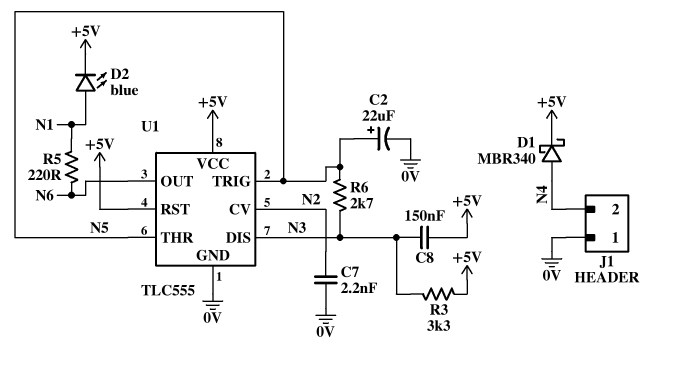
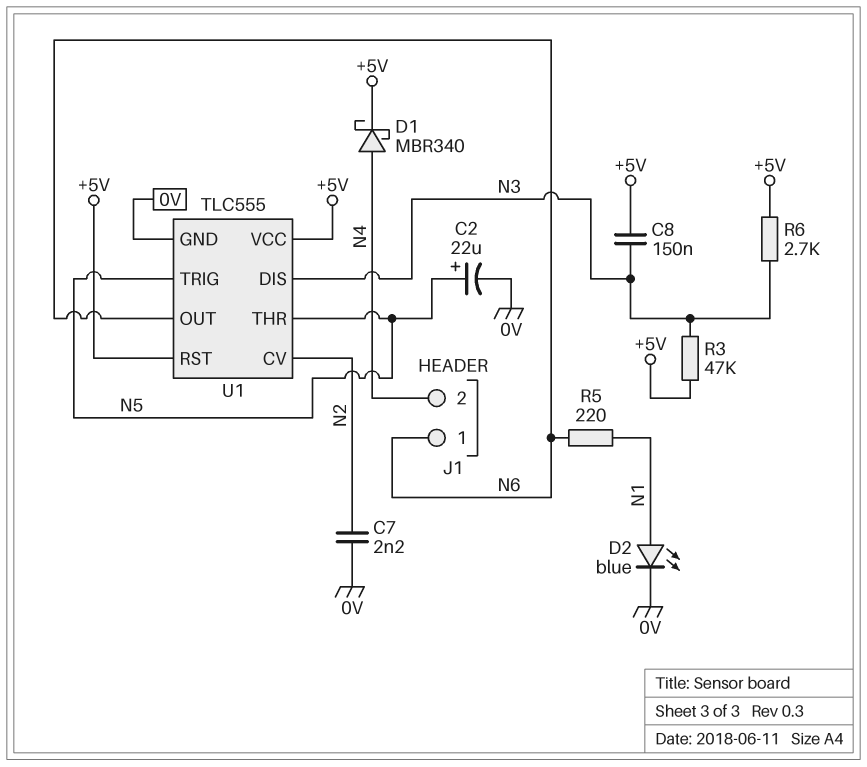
D2: LED blue (A N1, K +5V) -> LED blue (A N1, K 0V)
J1 pin 1: 0V -> N6
R3: 3.3k (+5V, N3) -> 47k (+5V, N3)
R6: 2.7k (N3, N5) -> 2.7k (+5V, N3)

